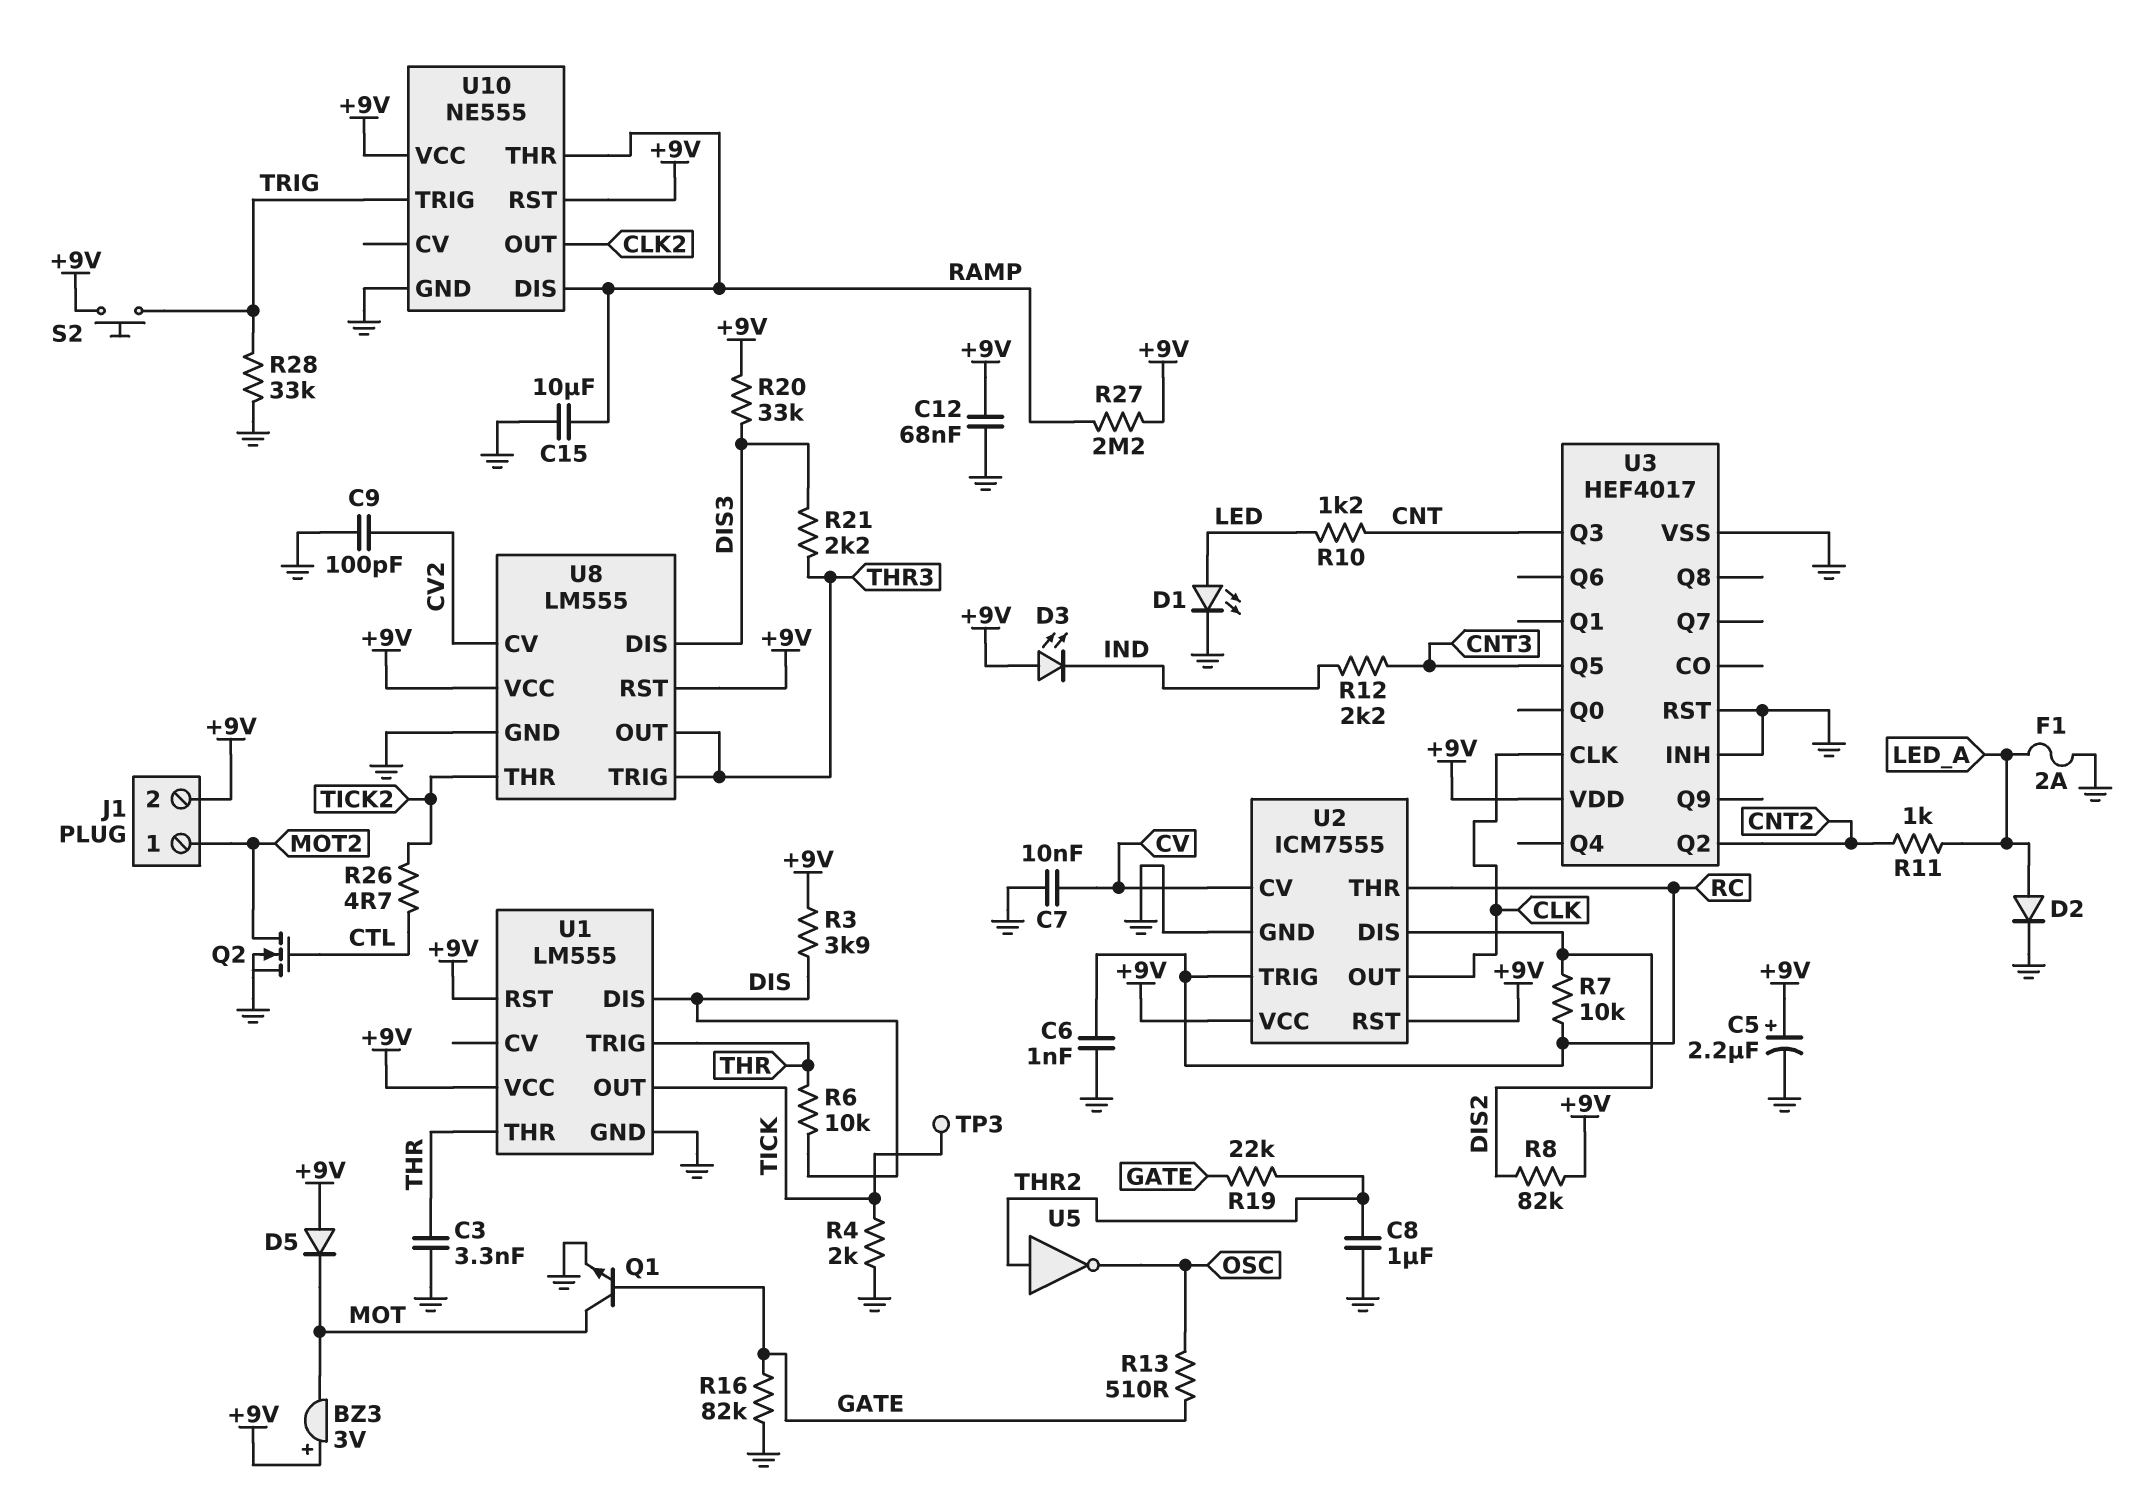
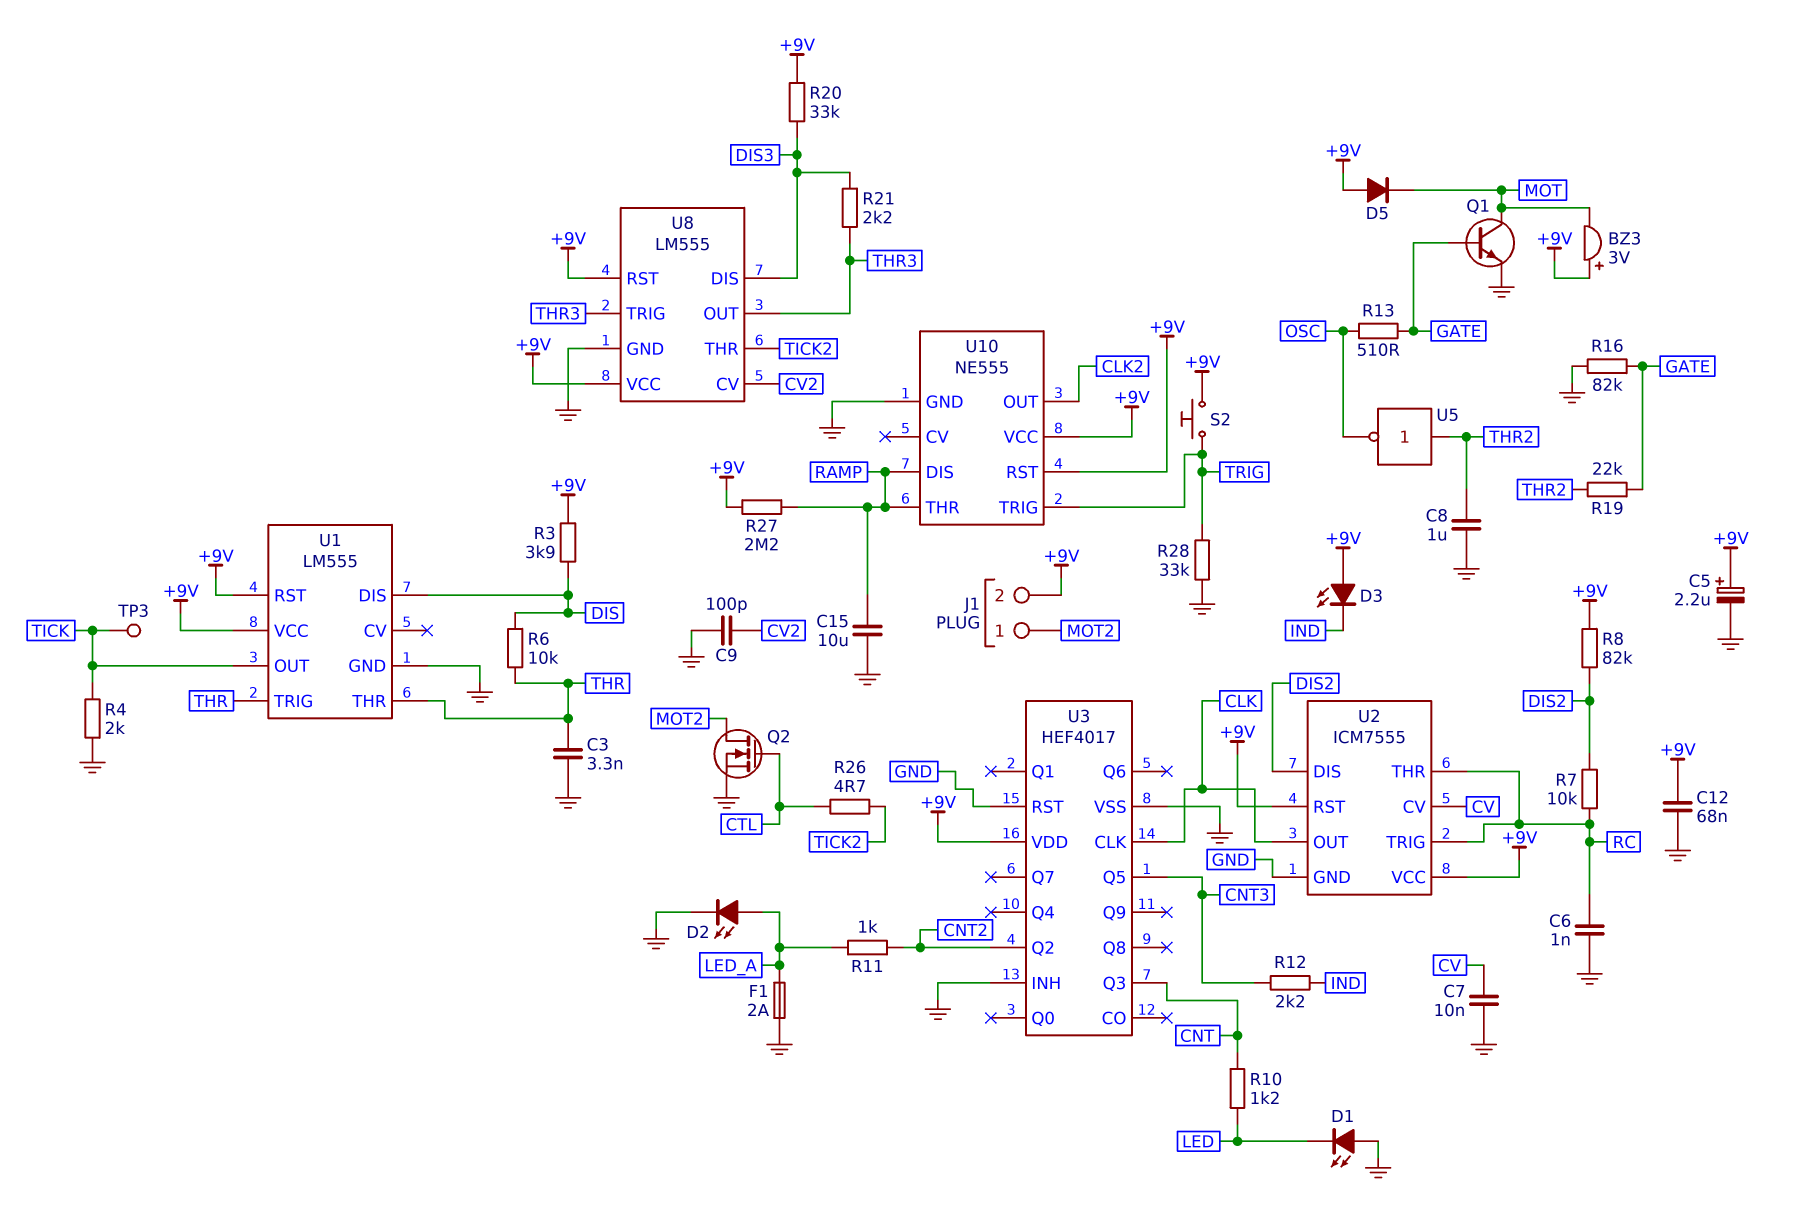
D1: LED (A LED, K GND) -> LED (A GND, K LED)
D2: diode (A LED_A, K GND) -> LED (A LED_A, K GND)

